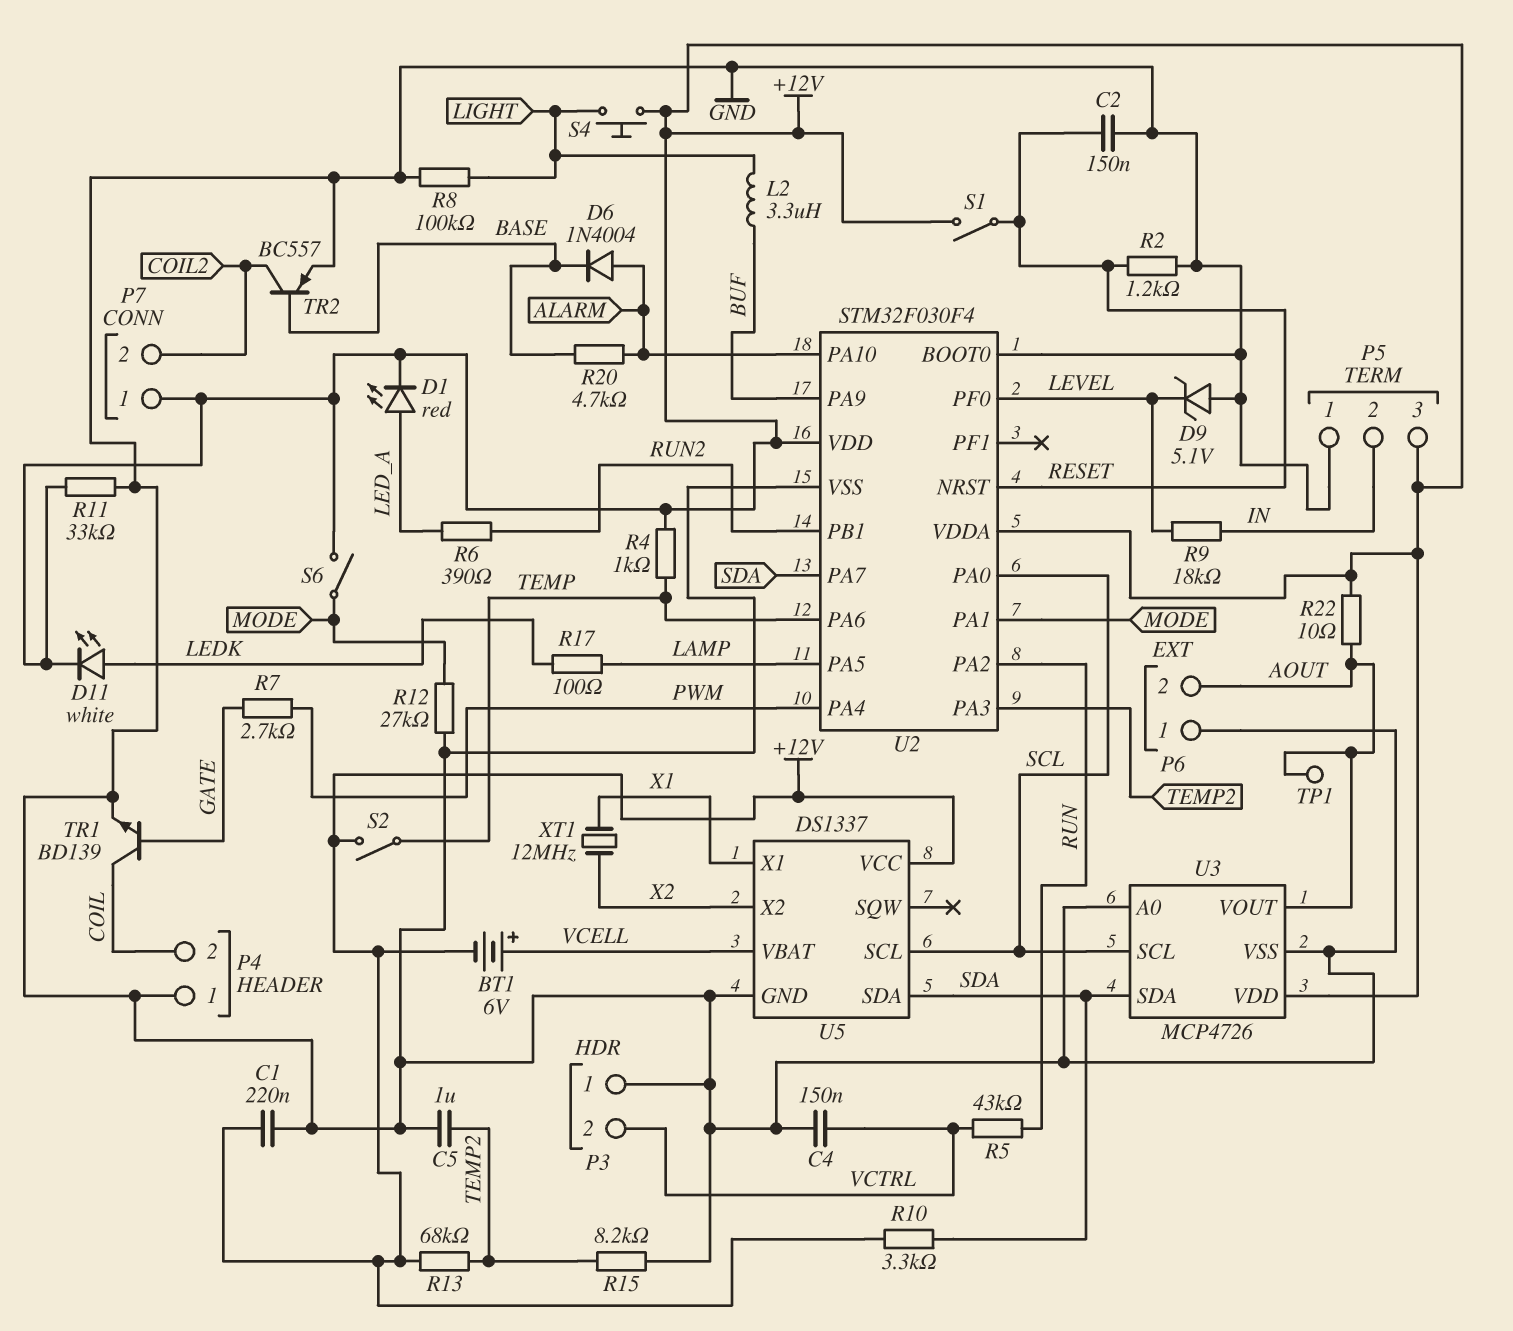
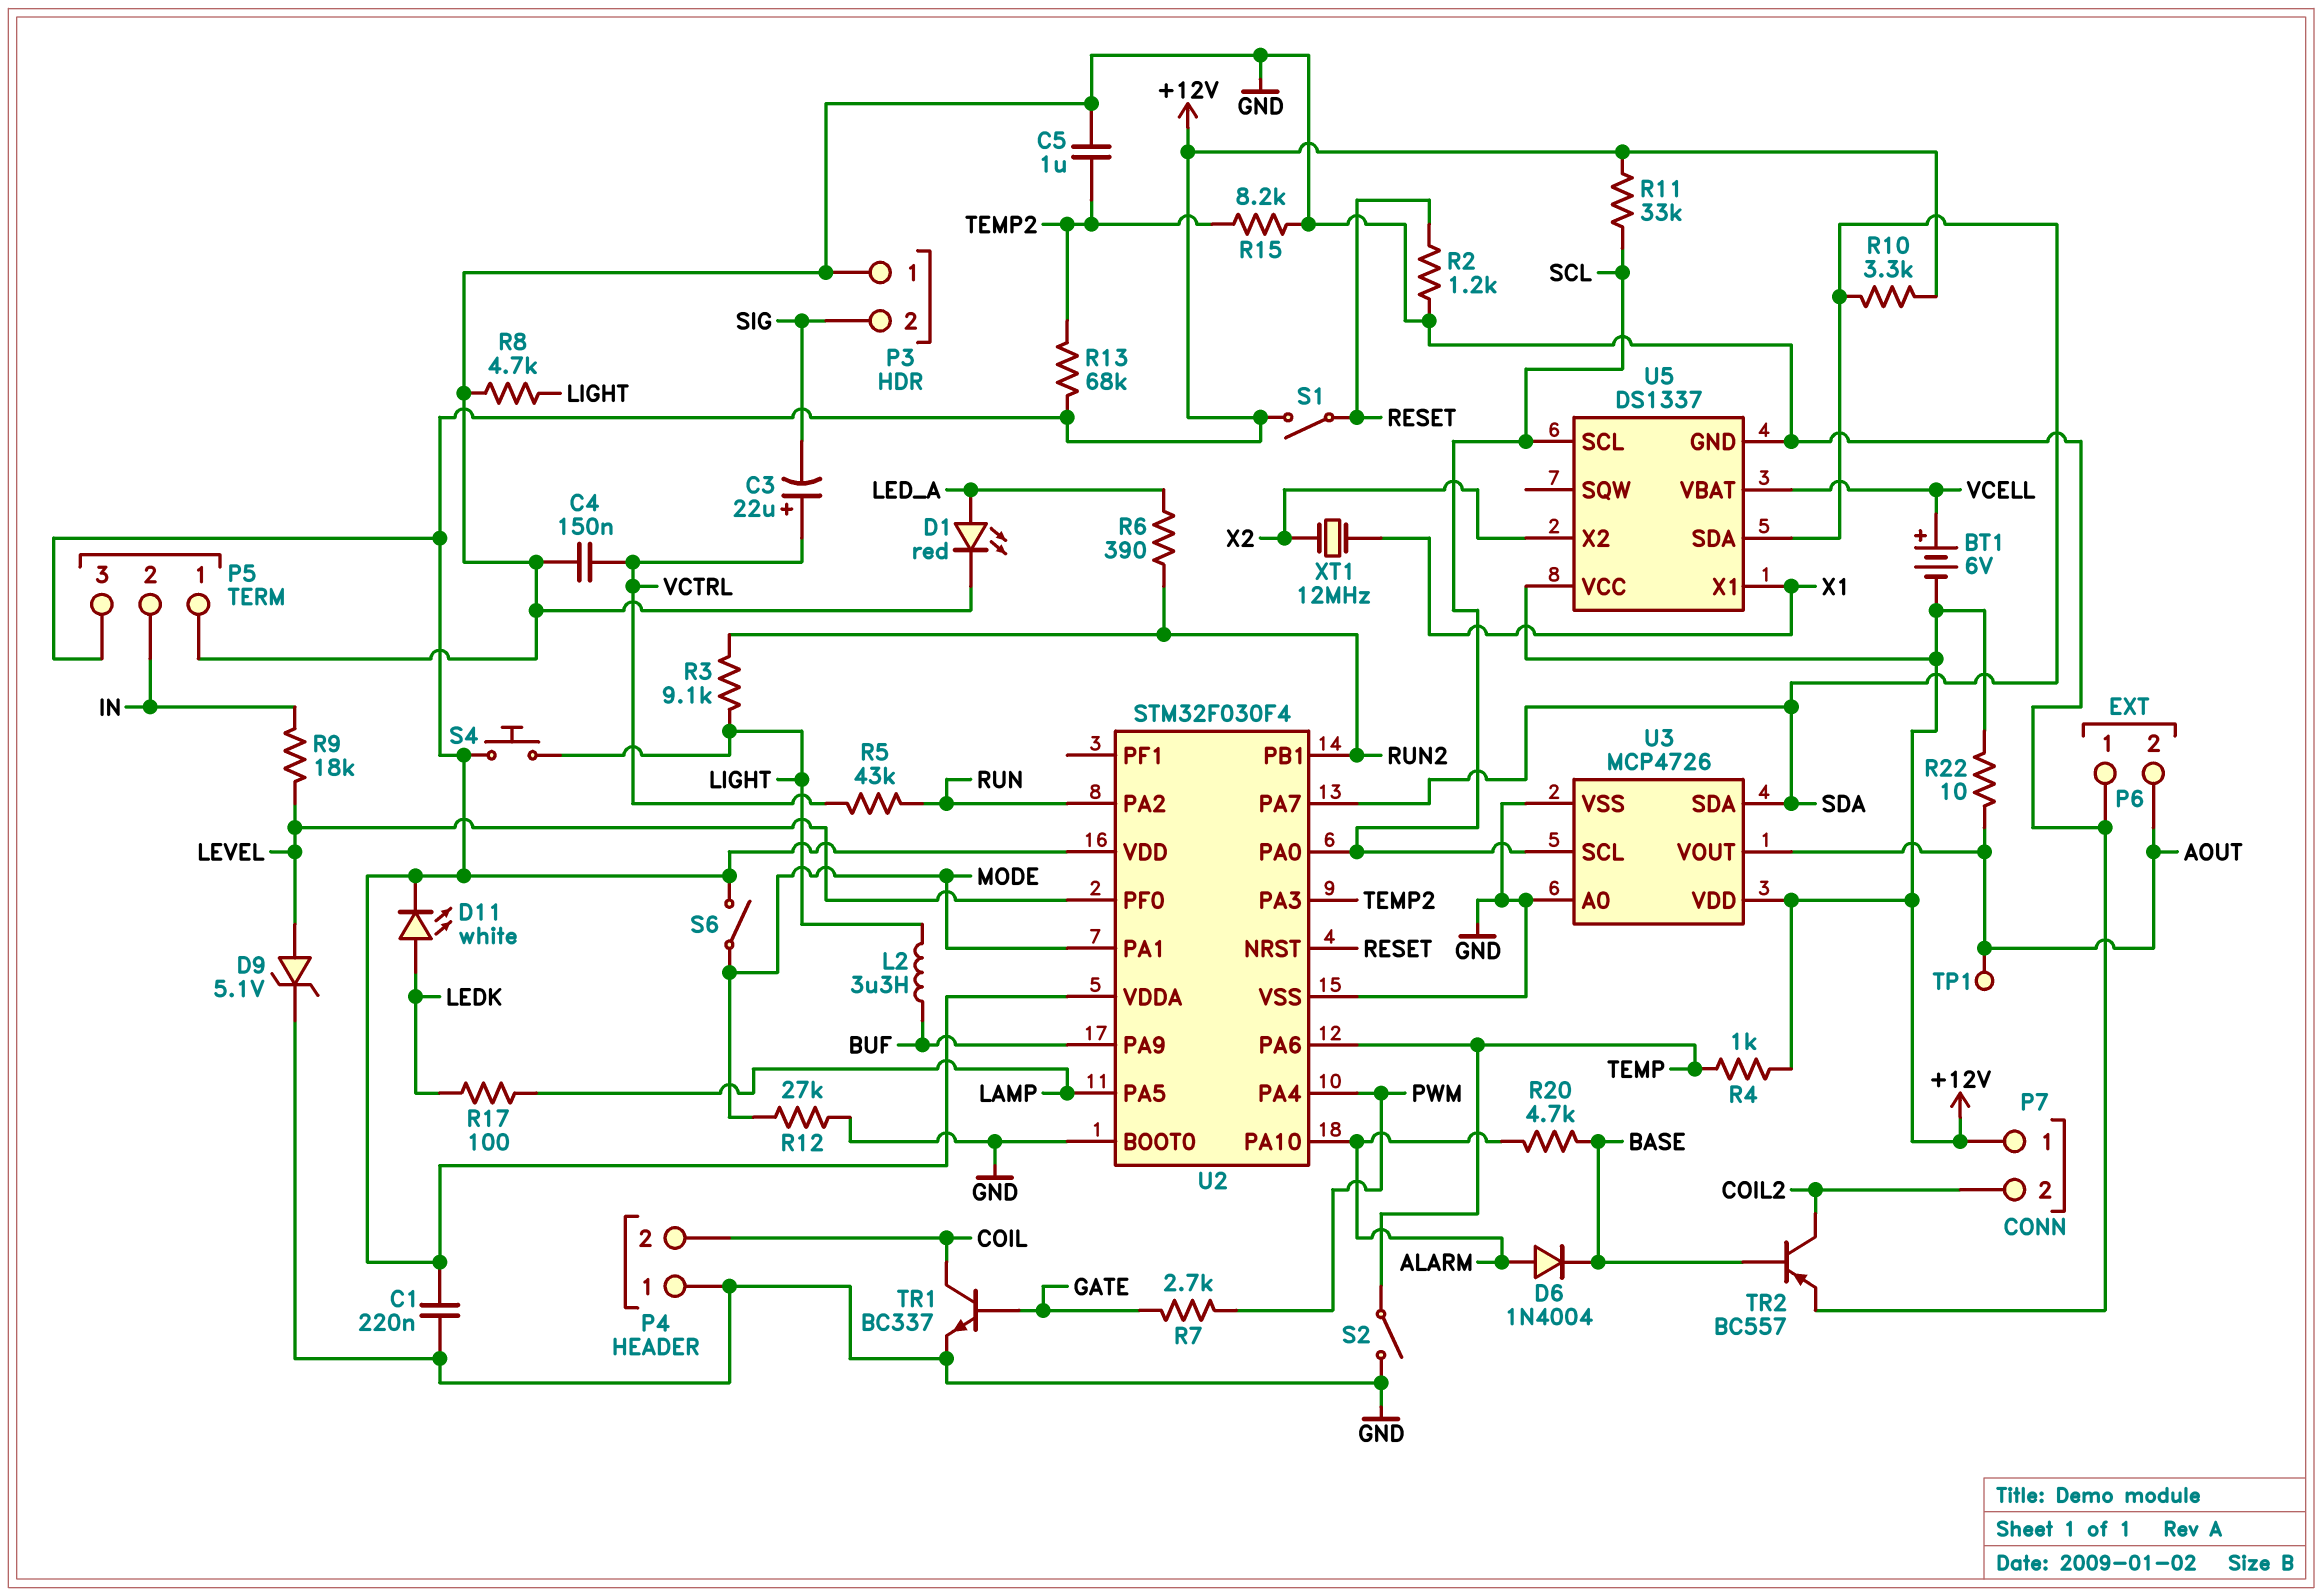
C2: 150nF (GND, RESET) -> none
C3: none -> 22uF (plus VCTRL, minus SIG)
D1: LED red (A LED_A, K +12V) -> LED red (A LED_A, K GND)
D9: zener 5.1V (A GND, K LEVEL) -> zener 5.1V (A LEVEL, K GND)
P3 pin 2: VCTRL -> SIG
R3: none -> 9.1k (LIGHT, RUN2)
R8: 100k (GND, LIGHT) -> 4.7k (GND, LIGHT)
R11: 33k (+12V, GND) -> 33k (+12V, SCL)
S2: switch (+12V, TEMP) -> switch (GND, TEMP)
TR1: NPN BD139 (B GATE, C COIL, E GND) -> NPN BC337 (B GATE, C COIL, E GND)

